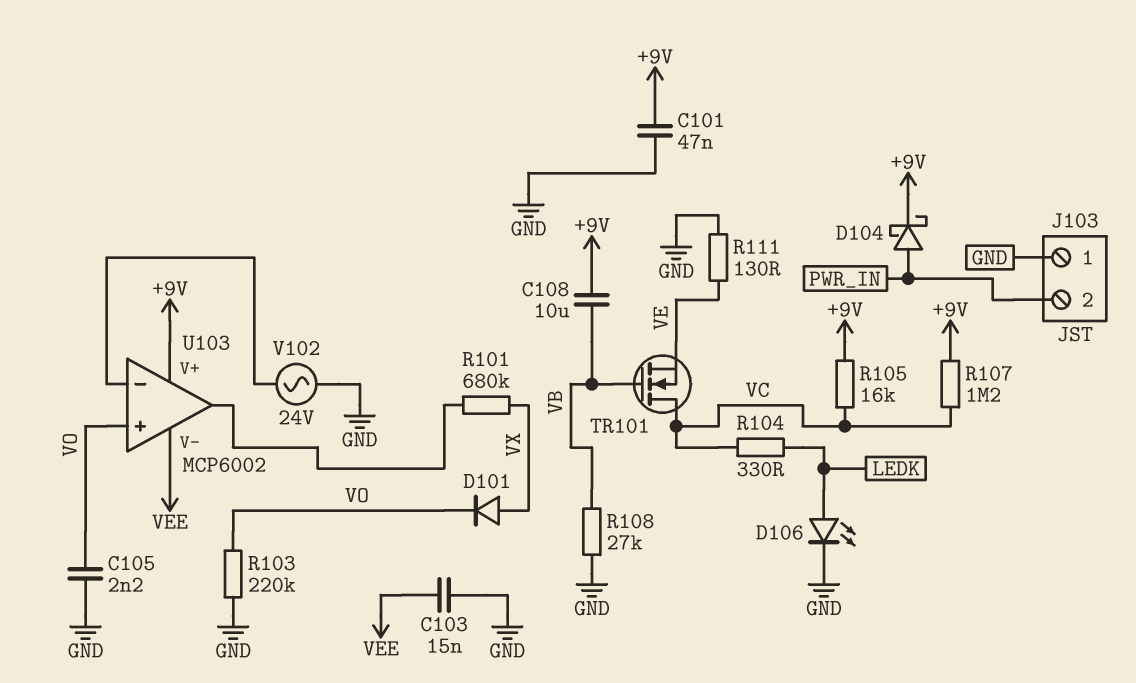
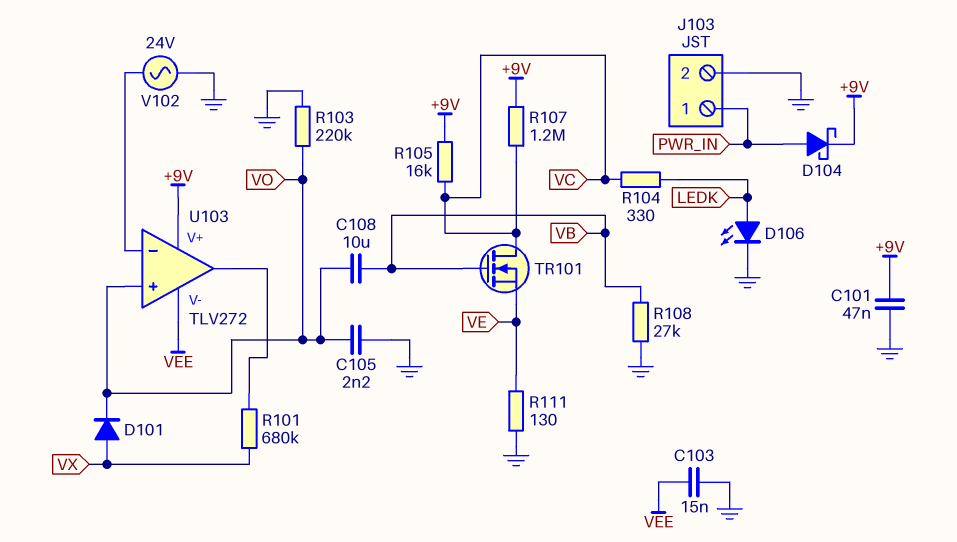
C108: 10uF (+9V, VB) -> 10uF (VB, VO)
J103 pin 1: GND -> PWR_IN
J103 pin 2: PWR_IN -> GND
U103: MCP6002 -> TLV272

